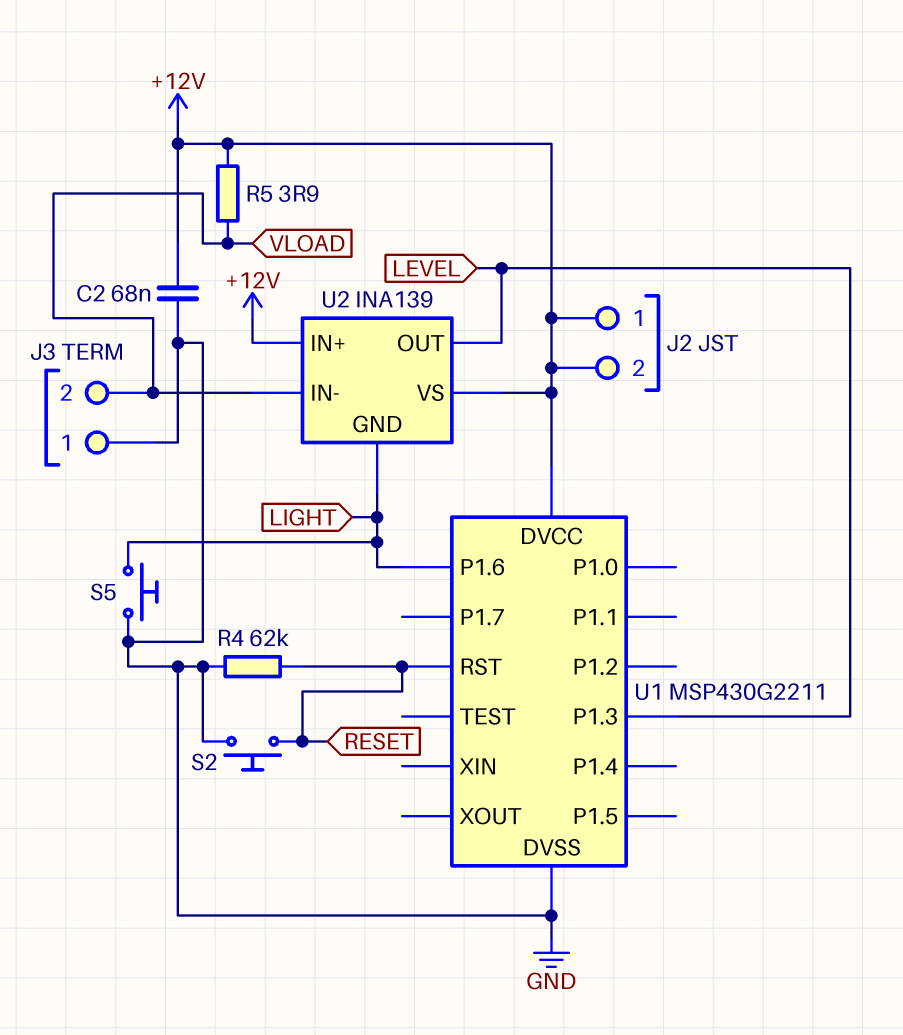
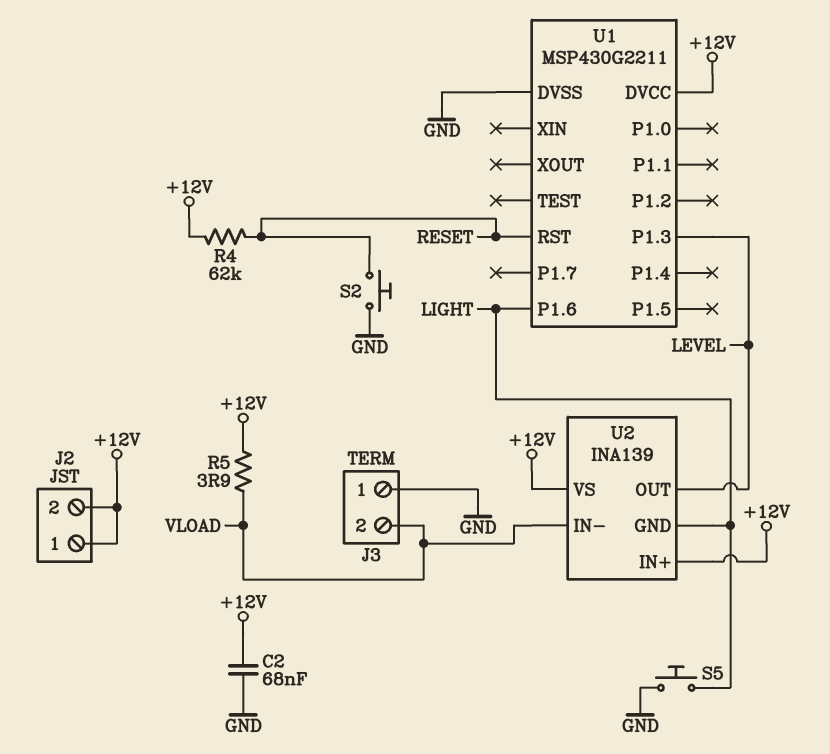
R4: 62k (GND, RESET) -> 62k (+12V, RESET)

